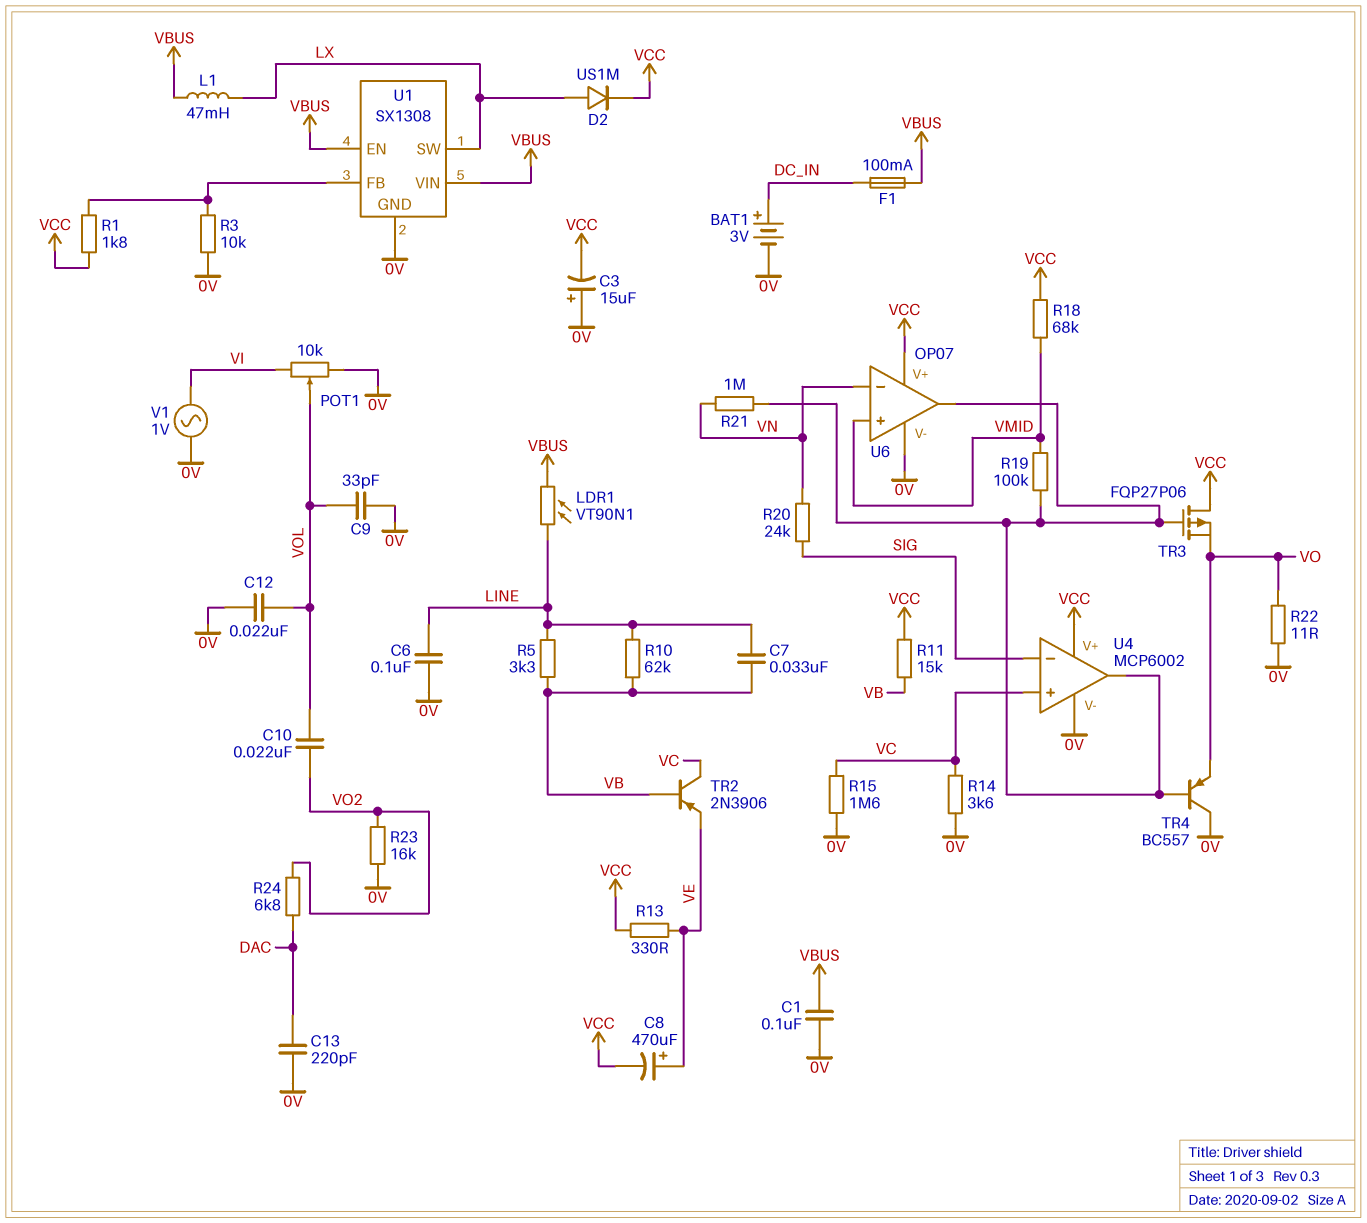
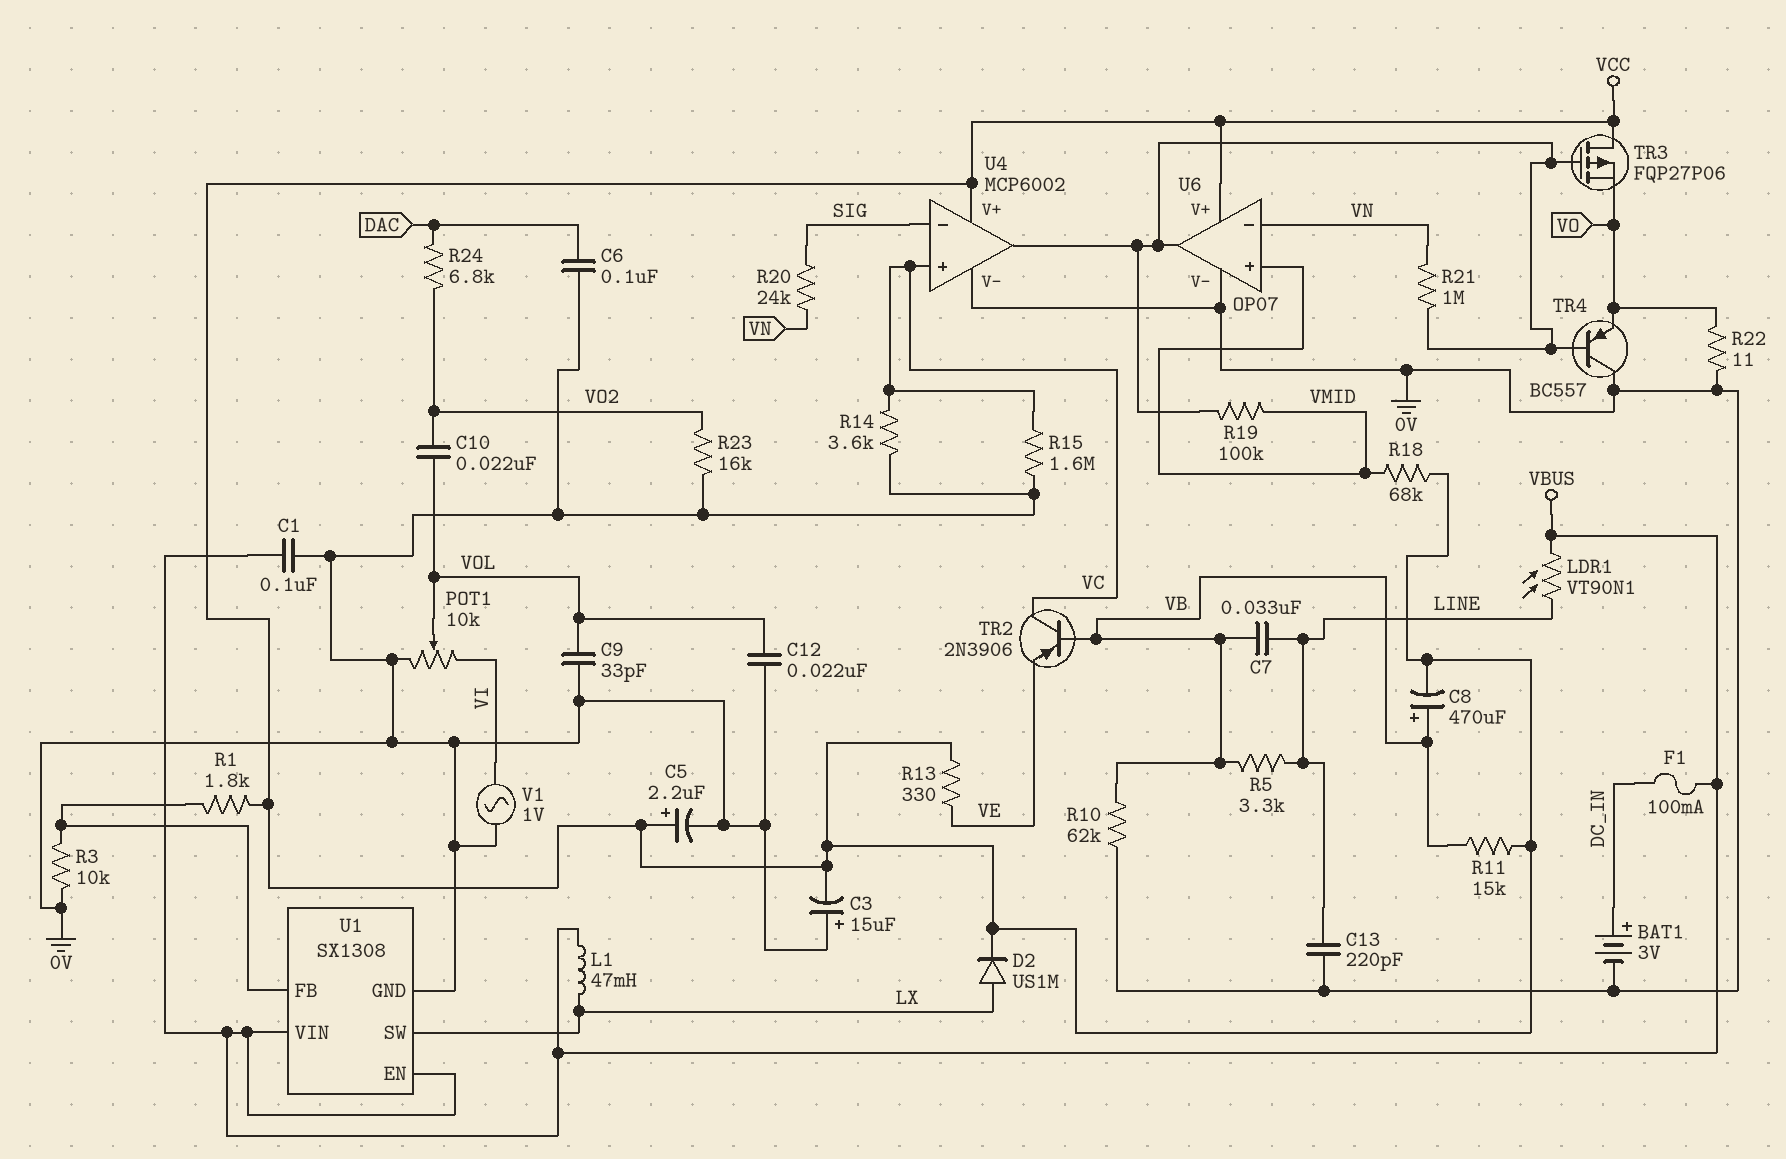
C5: none -> 2.2uF (plus VCC, minus 0V)
C6: 100nF (0V, LINE) -> 100nF (0V, DAC)
C8: 470uF (plus VE, minus VCC) -> 470uF (plus VB, minus VCC)
C13: 220pF (0V, DAC) -> 220pF (0V, LINE)
R10: 62k (LINE, VB) -> 62k (0V, VB)

